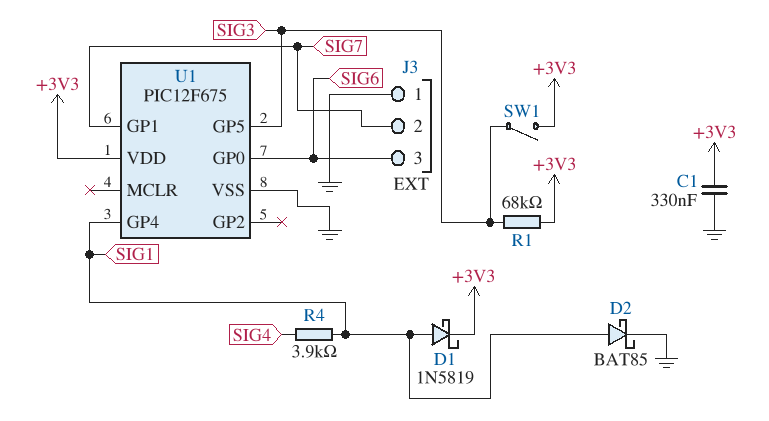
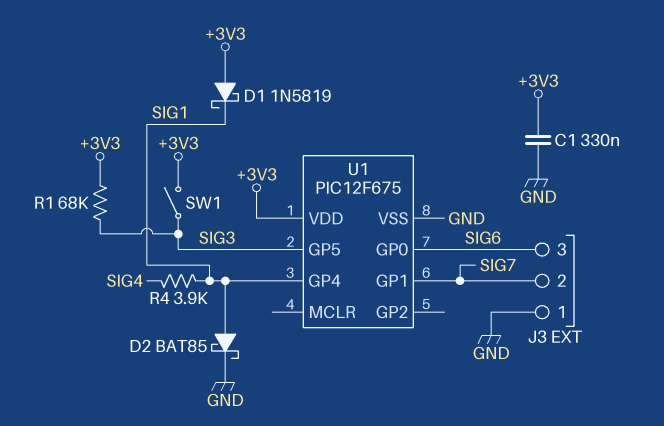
D1: schottky 1N5819 (A SIG1, K +3V3) -> schottky 1N5819 (A +3V3, K SIG1)

